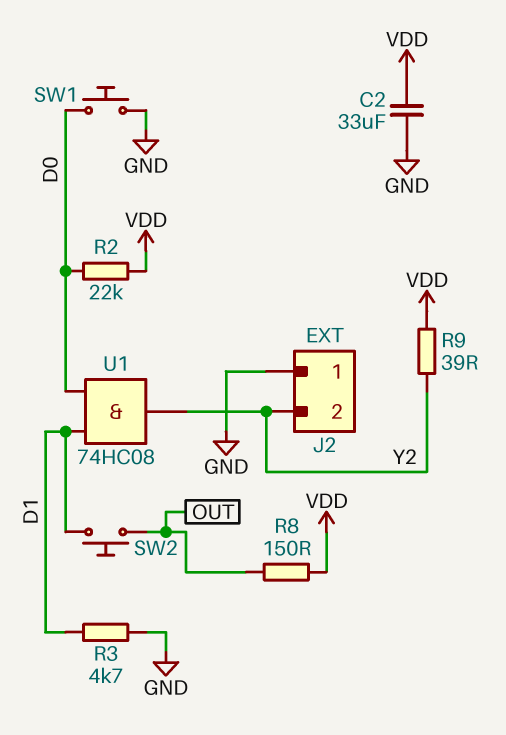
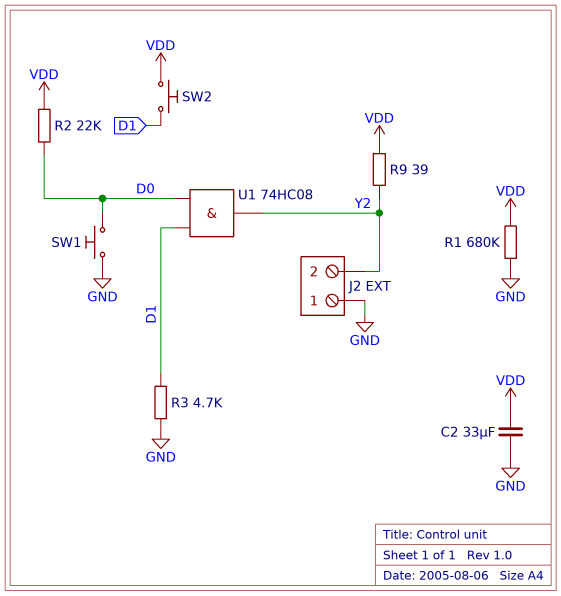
R1: none -> 680k (GND, VDD)
R8: 150 (OUT, VDD) -> none
SW2: button (D1, OUT) -> button (D1, VDD)

